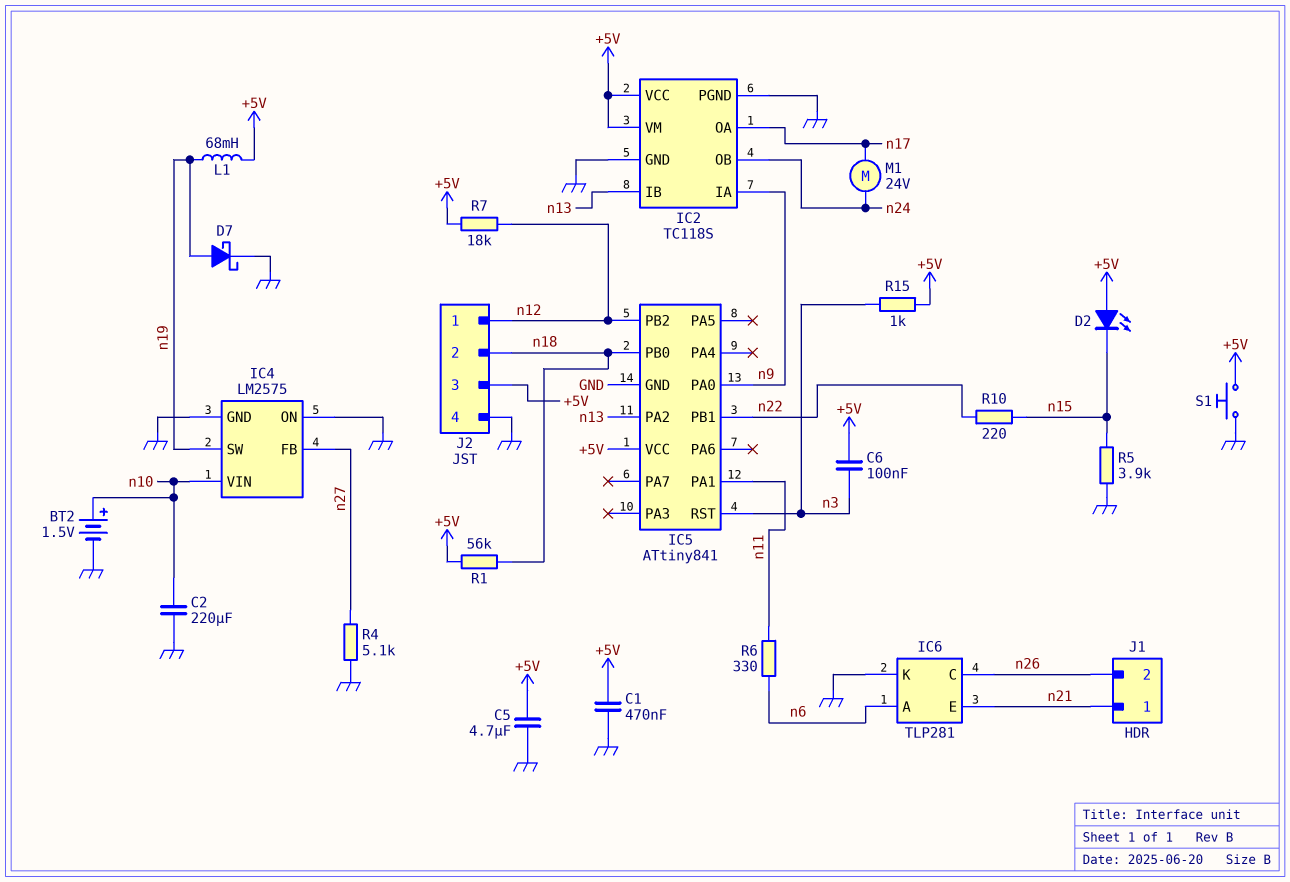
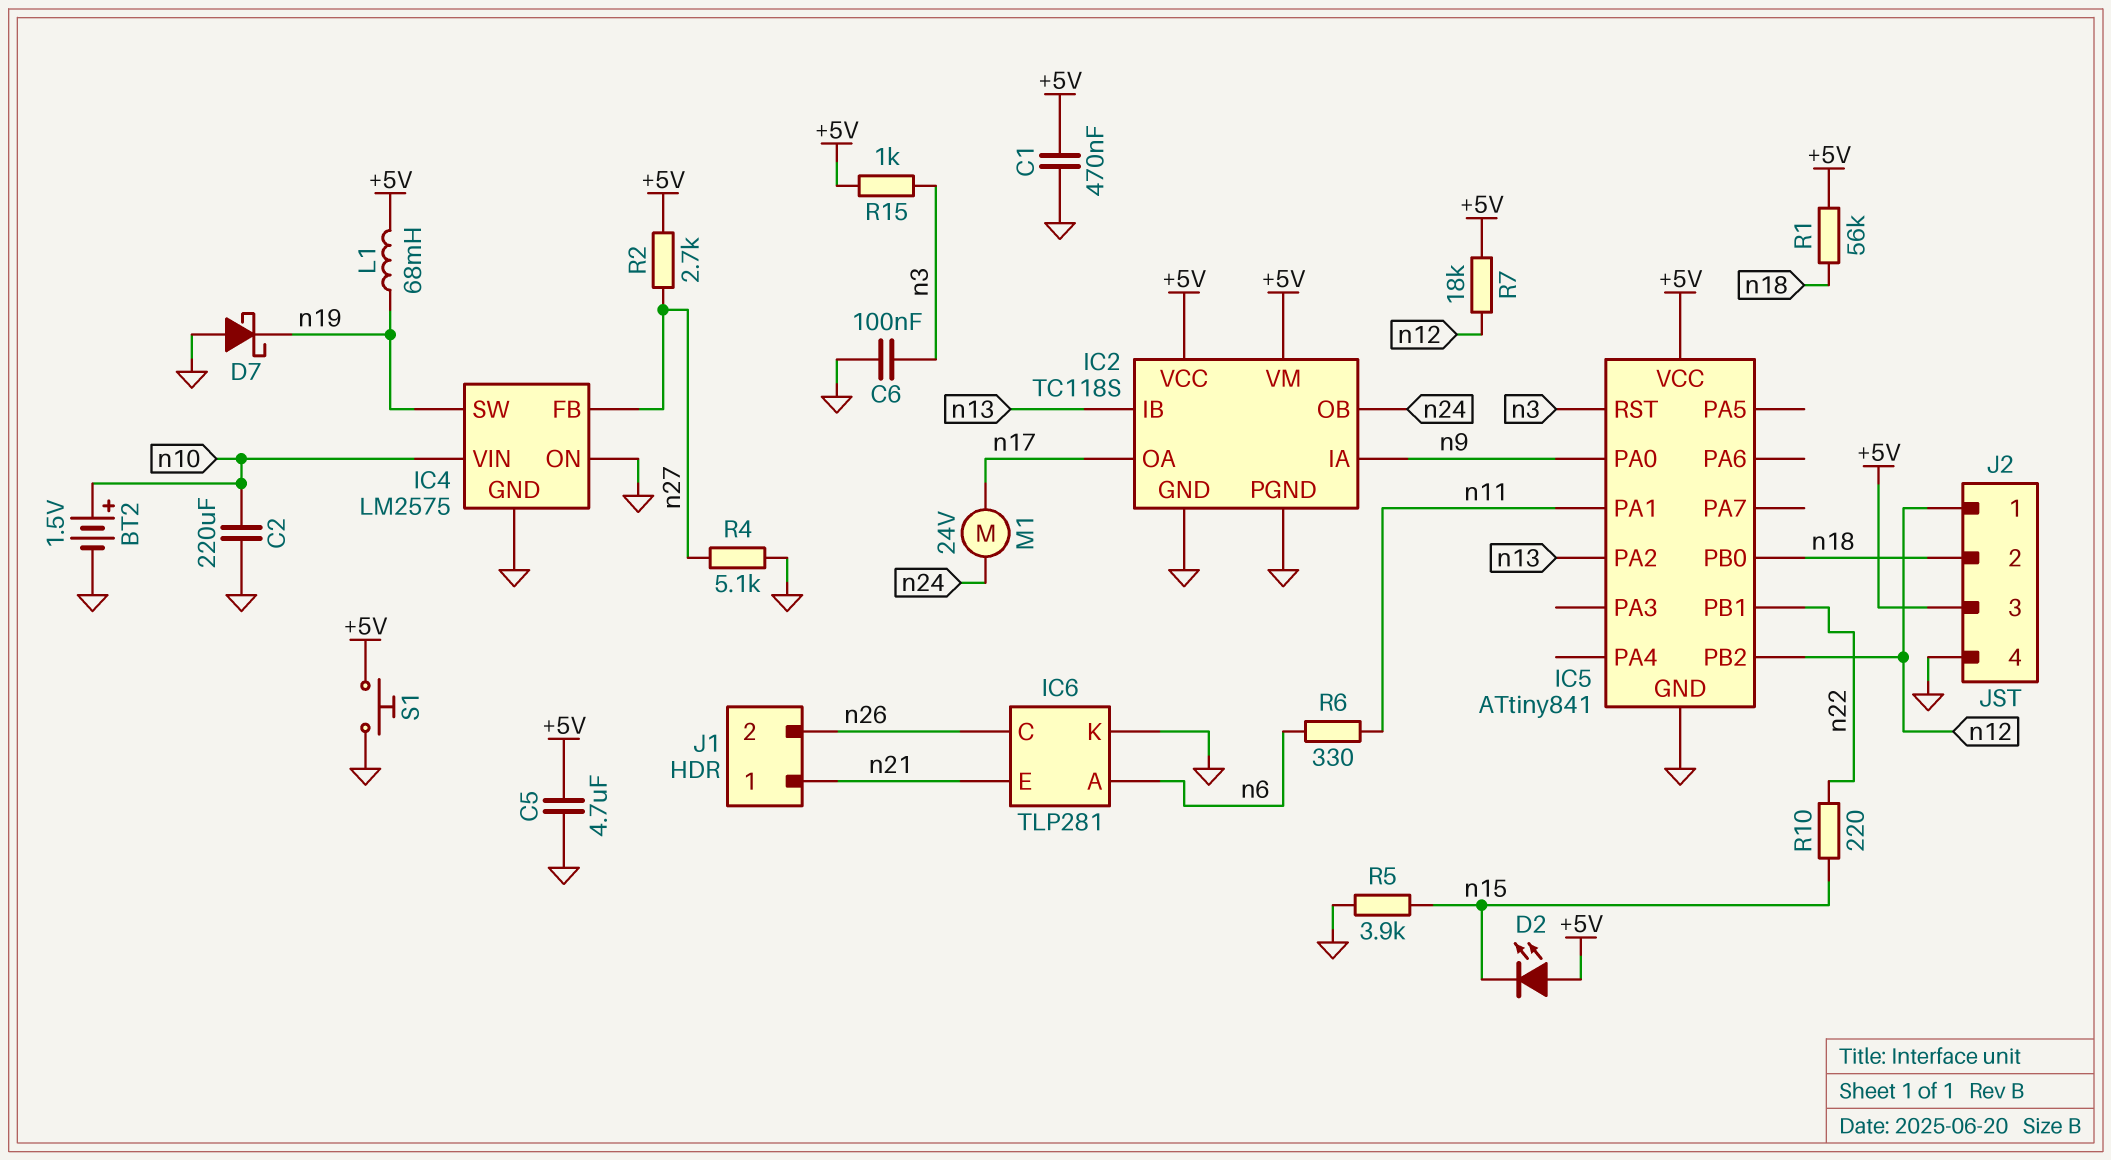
C6: 100nF (+5V, n3) -> 100nF (GND, n3)
D7: schottky (A n19, K GND) -> schottky (A GND, K n19)
R2: none -> 2.7k (+5V, n27)

